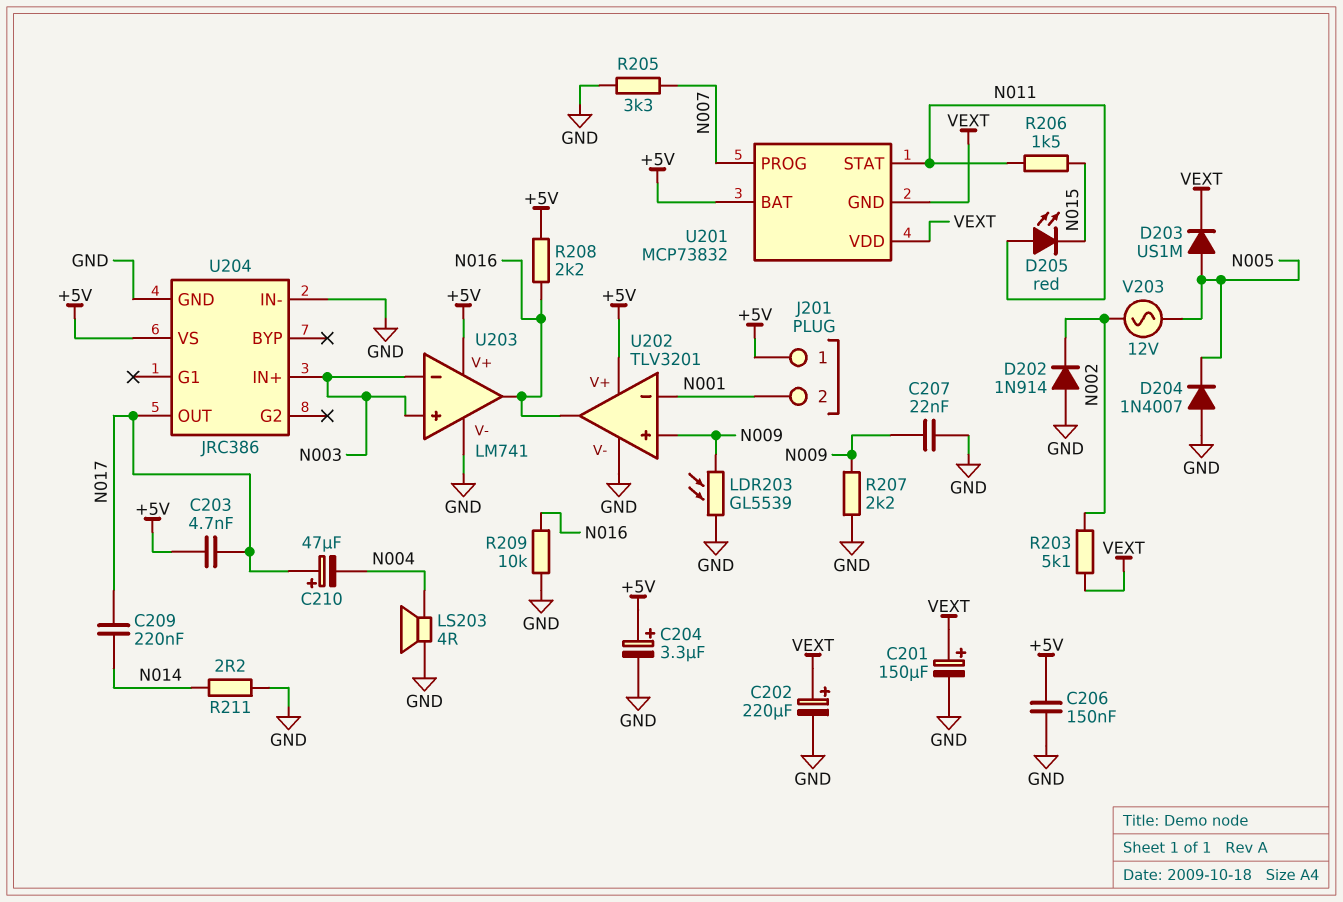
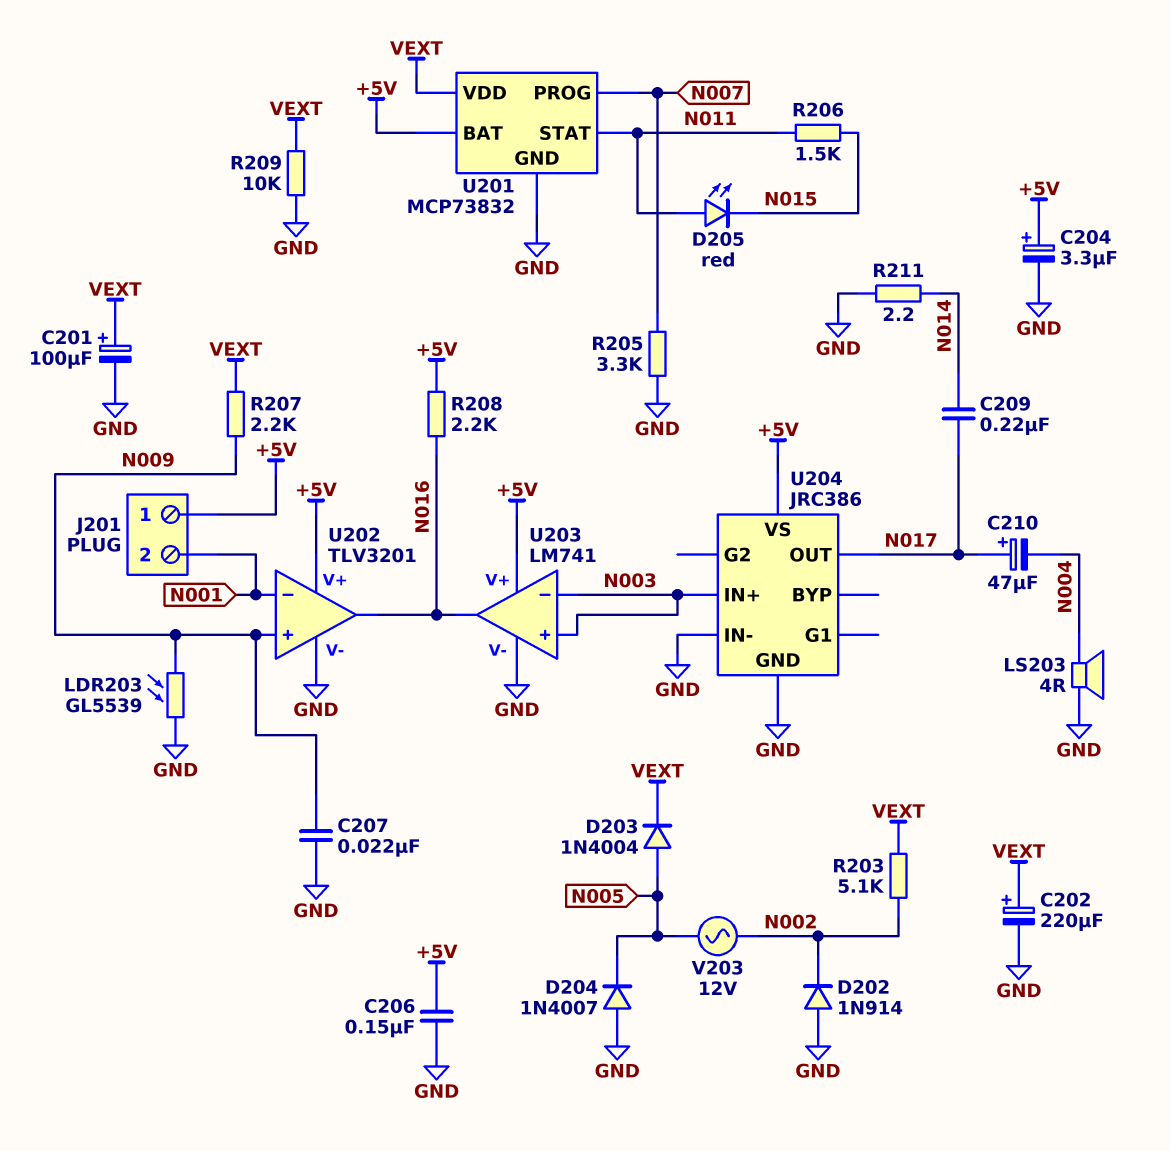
C201: 150uF (plus VEXT, minus GND) -> 100uF (plus VEXT, minus GND)
C203: 4.7nF (+5V, N017) -> none
D203: diode US1M (A N005, K VEXT) -> diode 1N4004 (A N005, K VEXT)
R207: 2.2k (GND, N009) -> 2.2k (N009, VEXT)
R209: 10k (GND, N016) -> 10k (GND, VEXT)
U201 pin GND: VEXT -> GND

